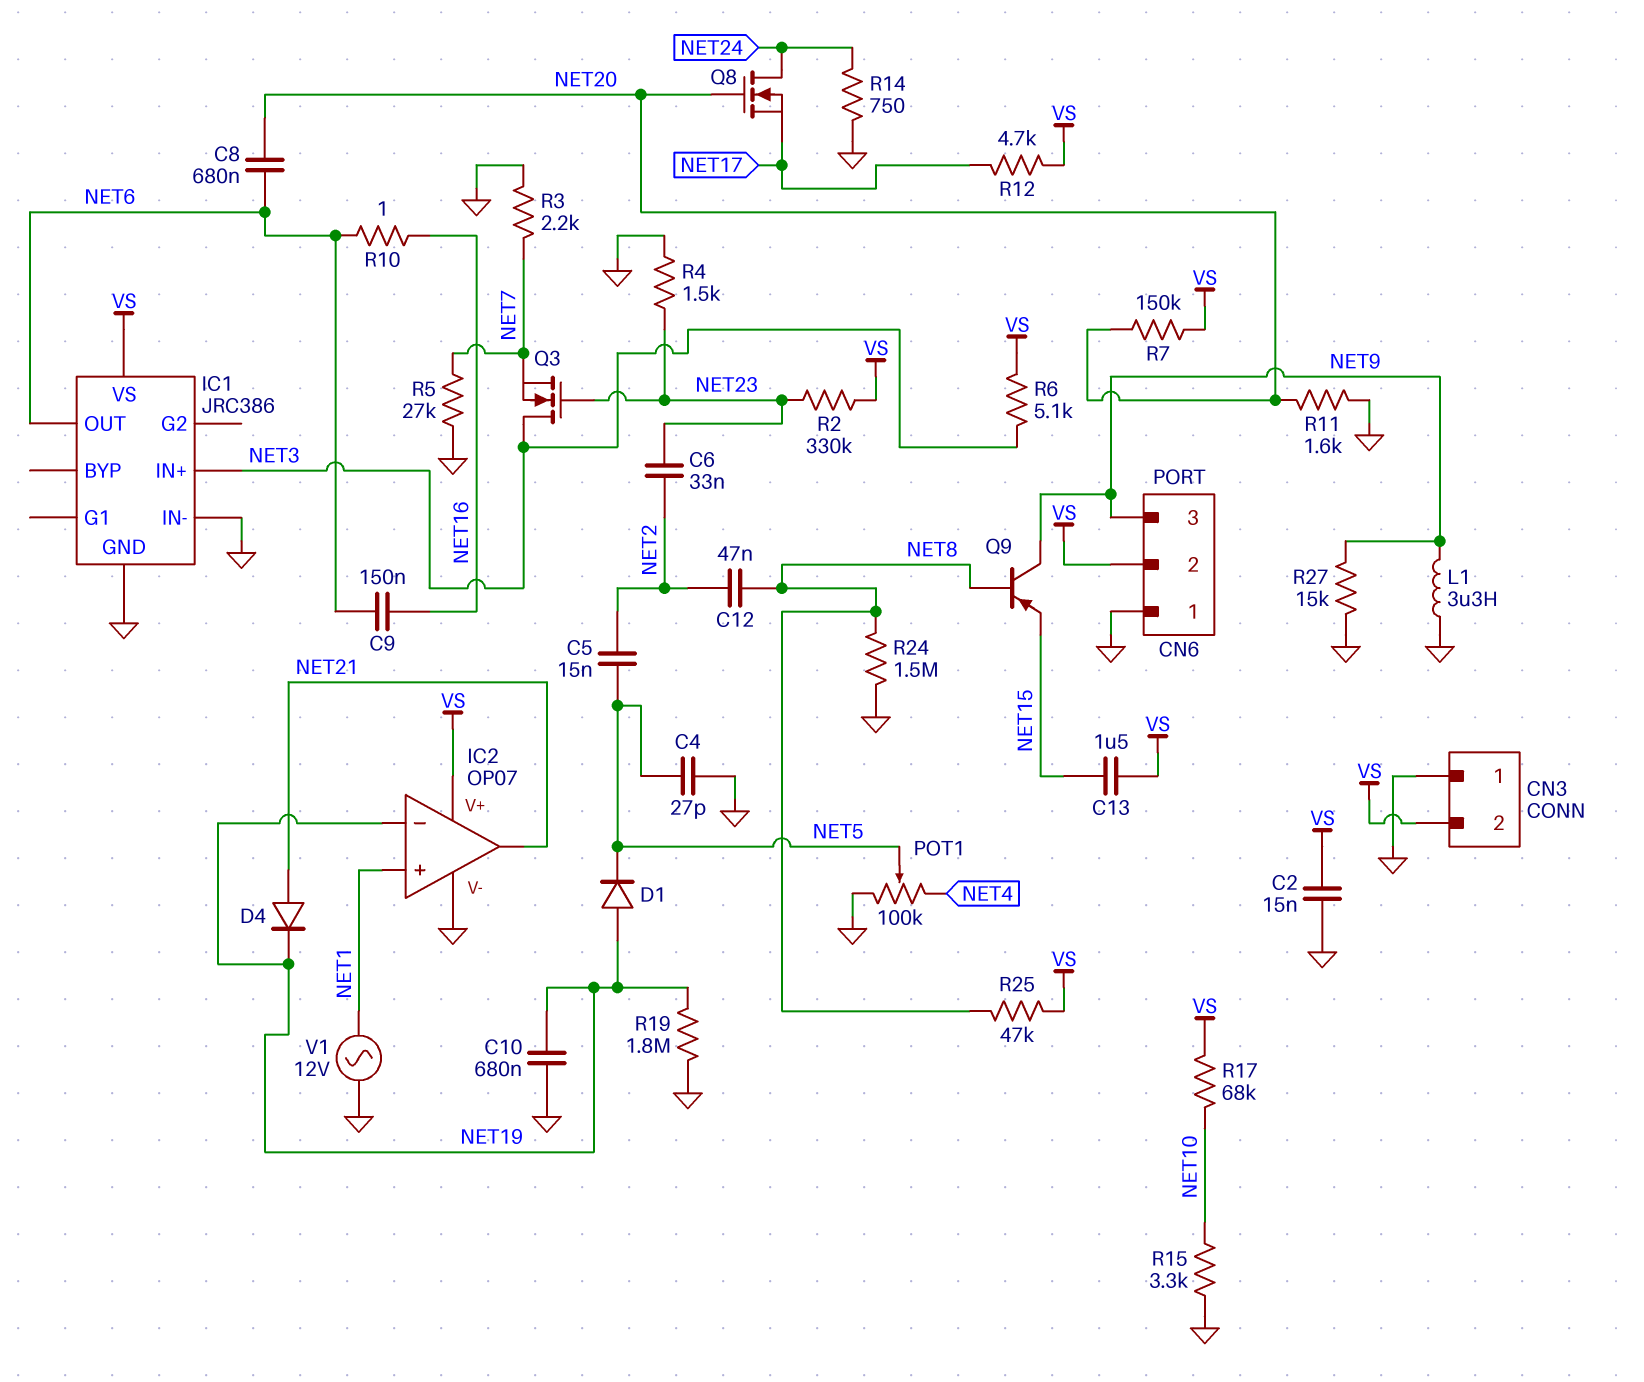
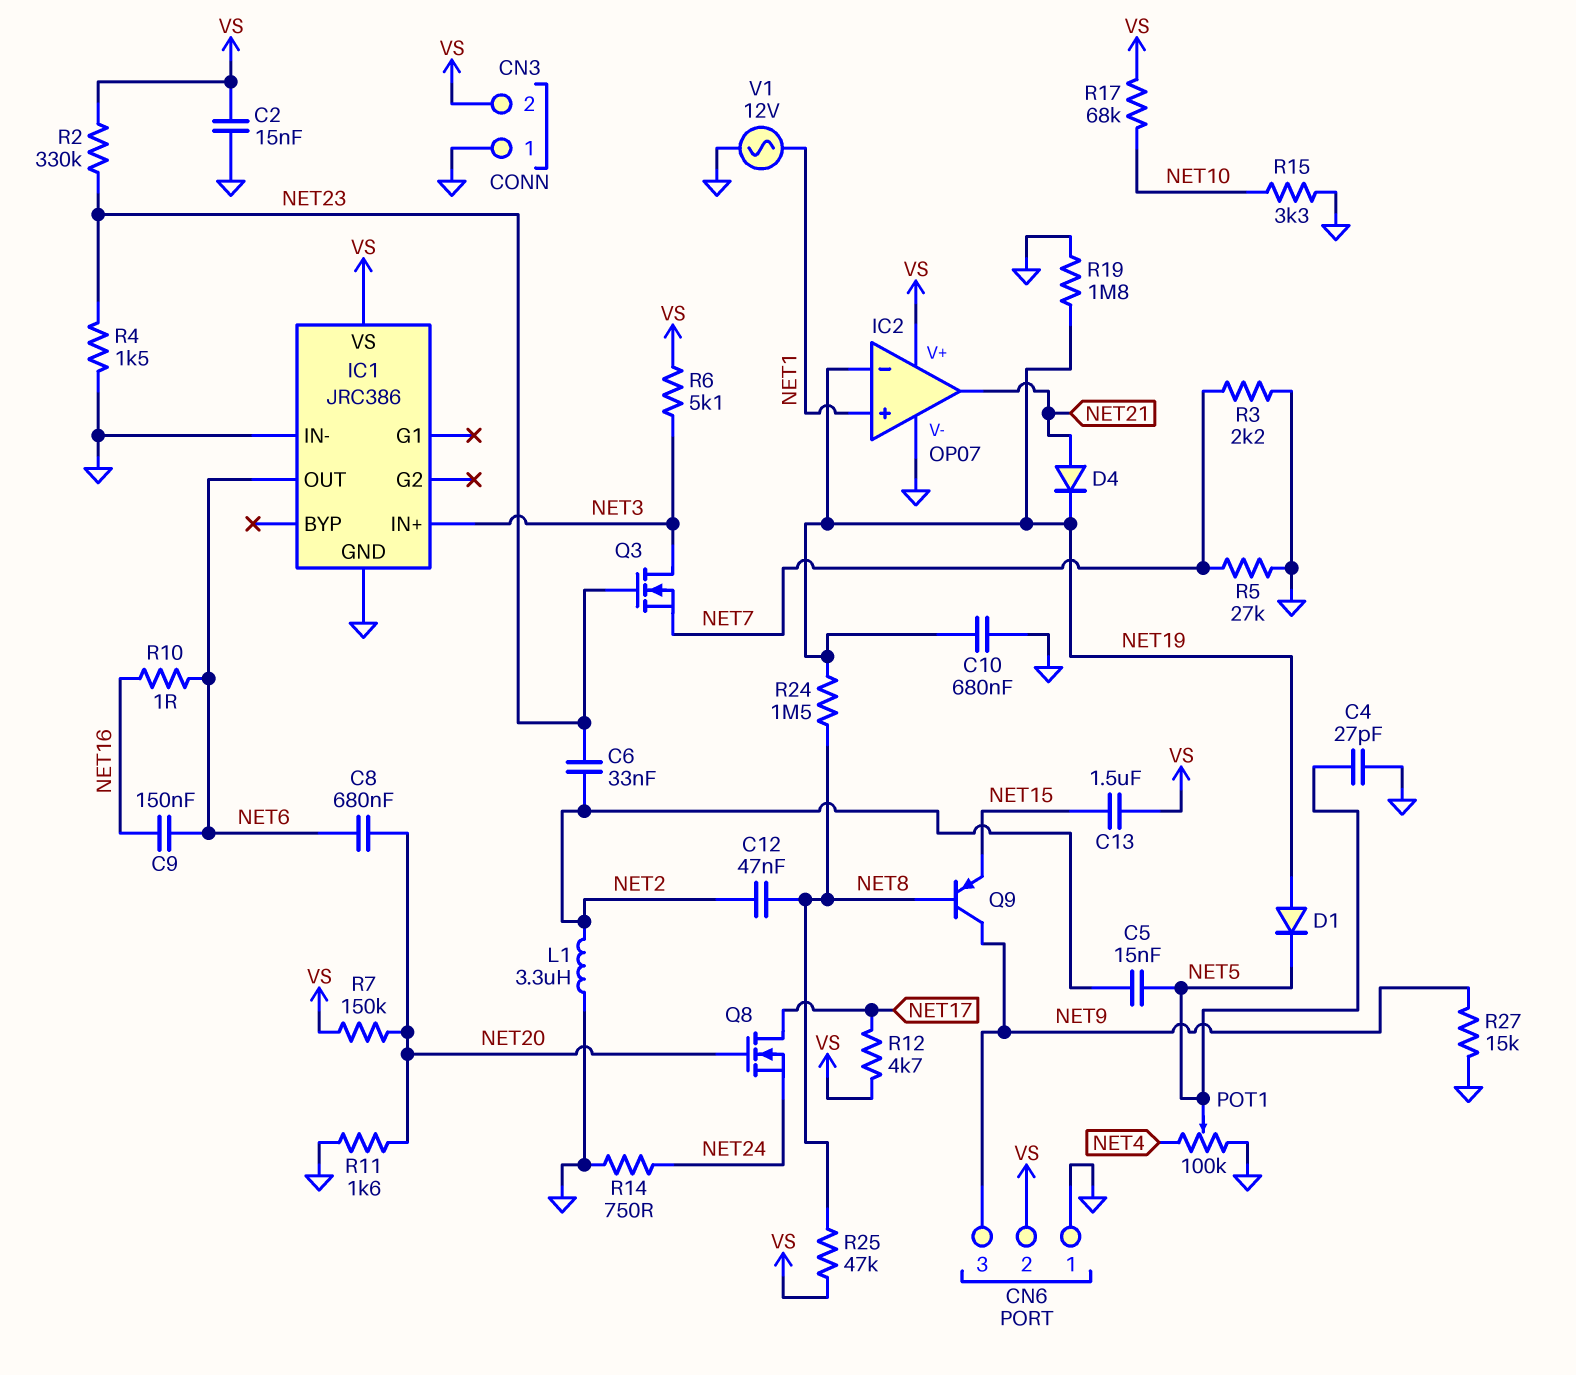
L1: 3.3uH (GND, NET9) -> 3.3uH (GND, NET2)
Q8: NMOS (G NET20, D NET24, S NET17) -> NMOS (G NET20, D NET17, S NET24)
R24: 1.5M (GND, NET8) -> 1.5M (NET8, NET19)

